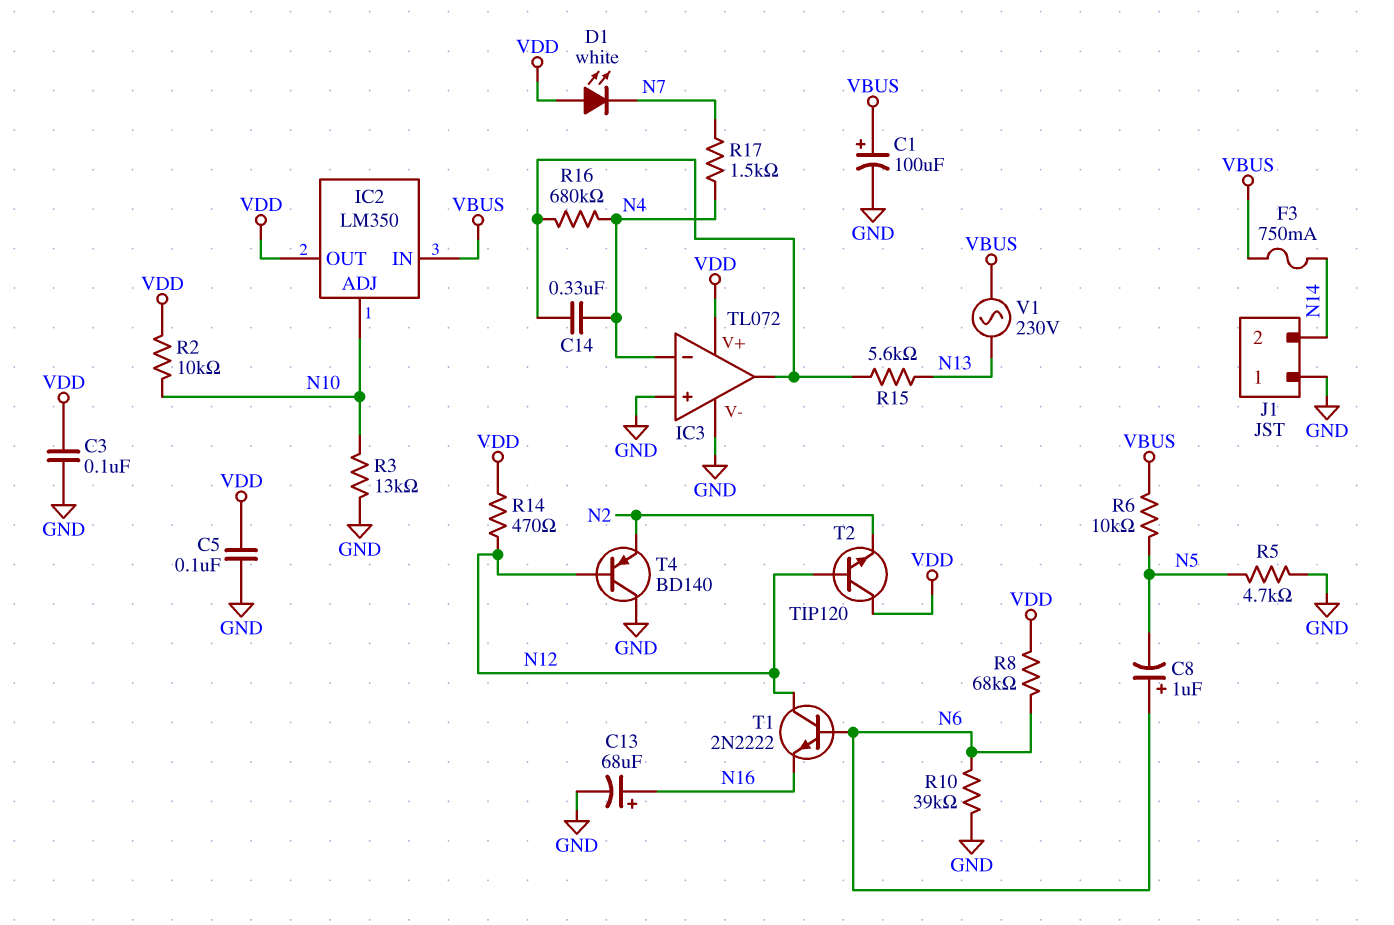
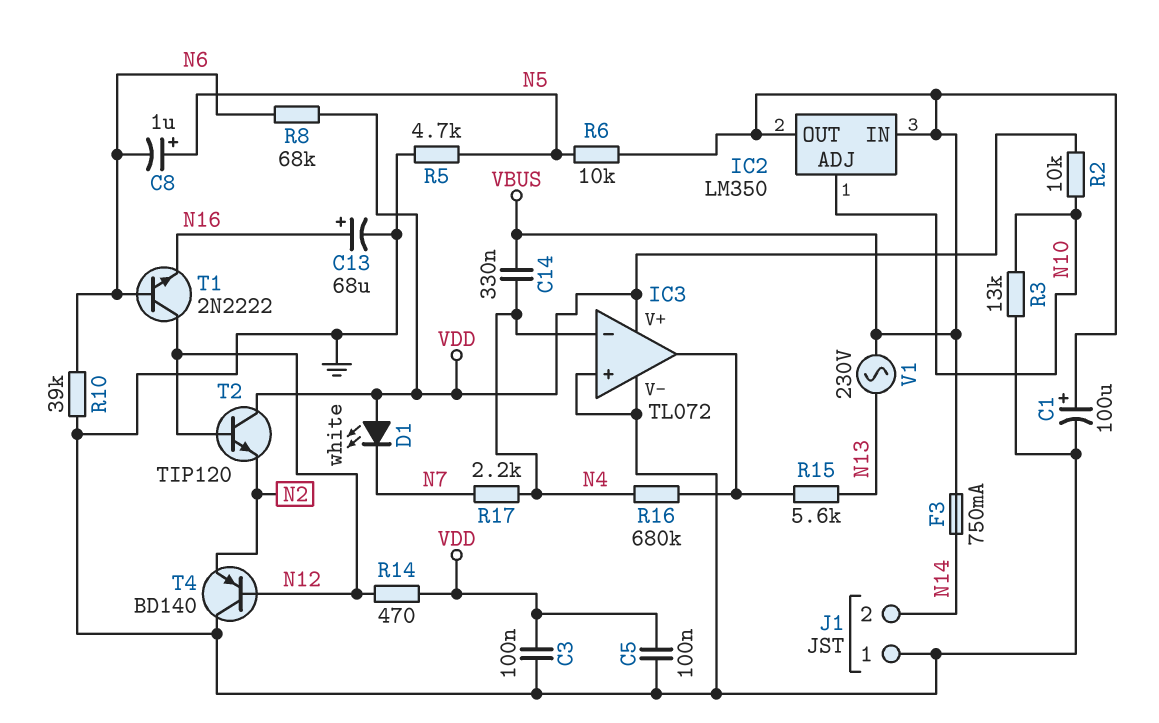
C8: 1uF (plus N6, minus N5) -> 1uF (plus N5, minus N6)
C14: 330nF (IC3/out, N4) -> 330nF (N4, VBUS)
IC2 pin OUT: VDD -> VBUS
R17: 1.5k (N4, N7) -> 2.2k (N4, N7)

